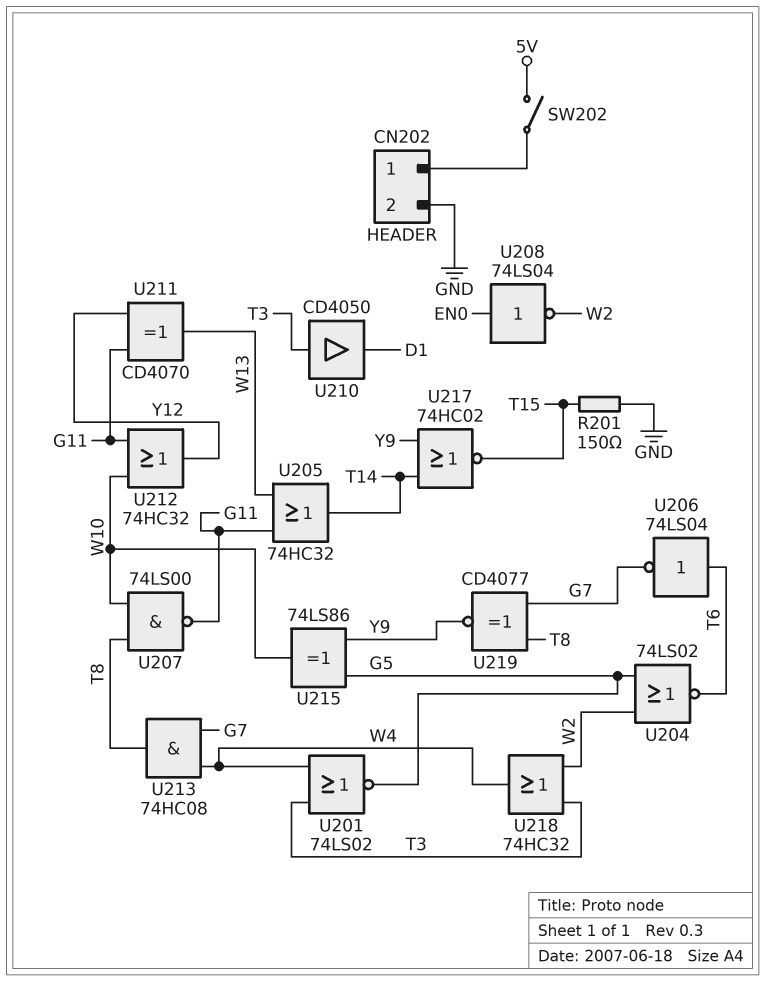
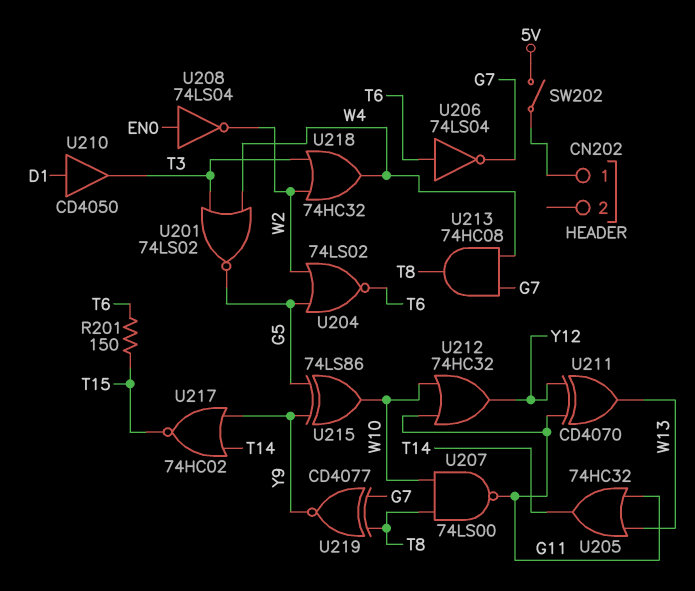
CN202 pin 2: GND -> none
R201: 150 (GND, T15) -> 150 (T6, T15)
U210: buffer CD4050 (in T3, out D1) -> buffer CD4050 (in D1, out T3)

